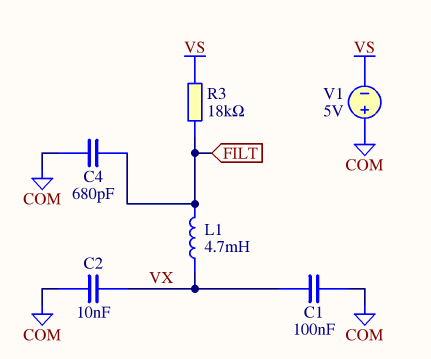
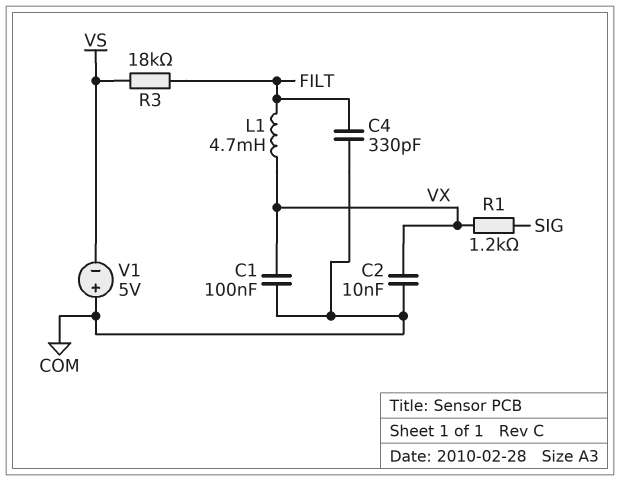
C4: 680pF (COM, FILT) -> 330pF (COM, FILT)
R1: none -> 1.2k (SIG, VX)

